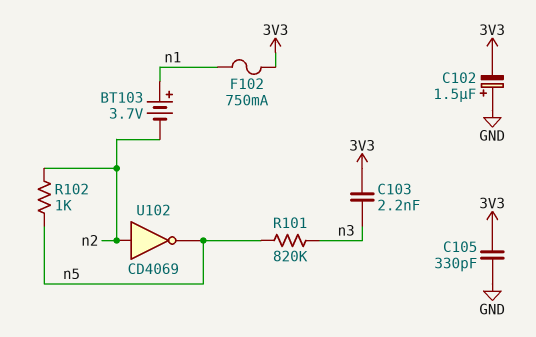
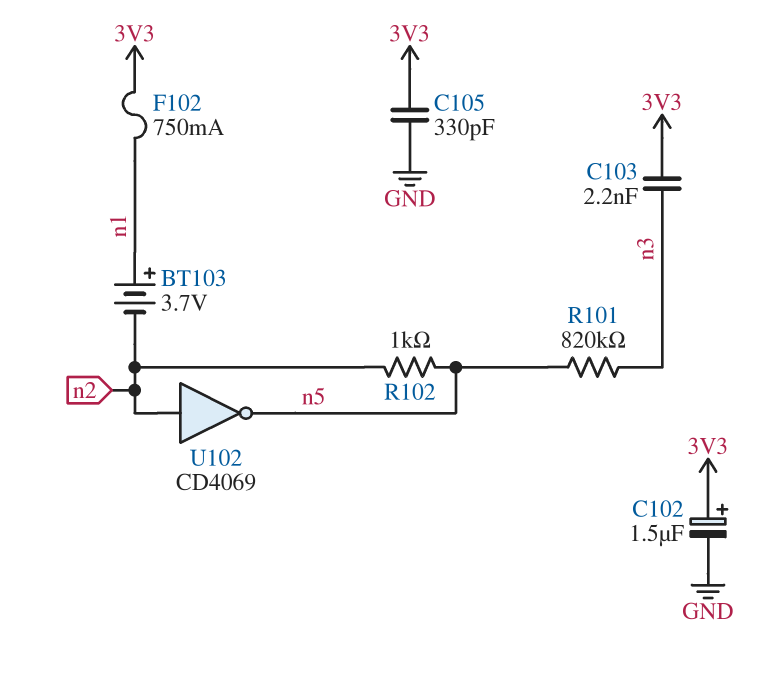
C102: 1.5uF (plus GND, minus 3V3) -> 1.5uF (plus 3V3, minus GND)

